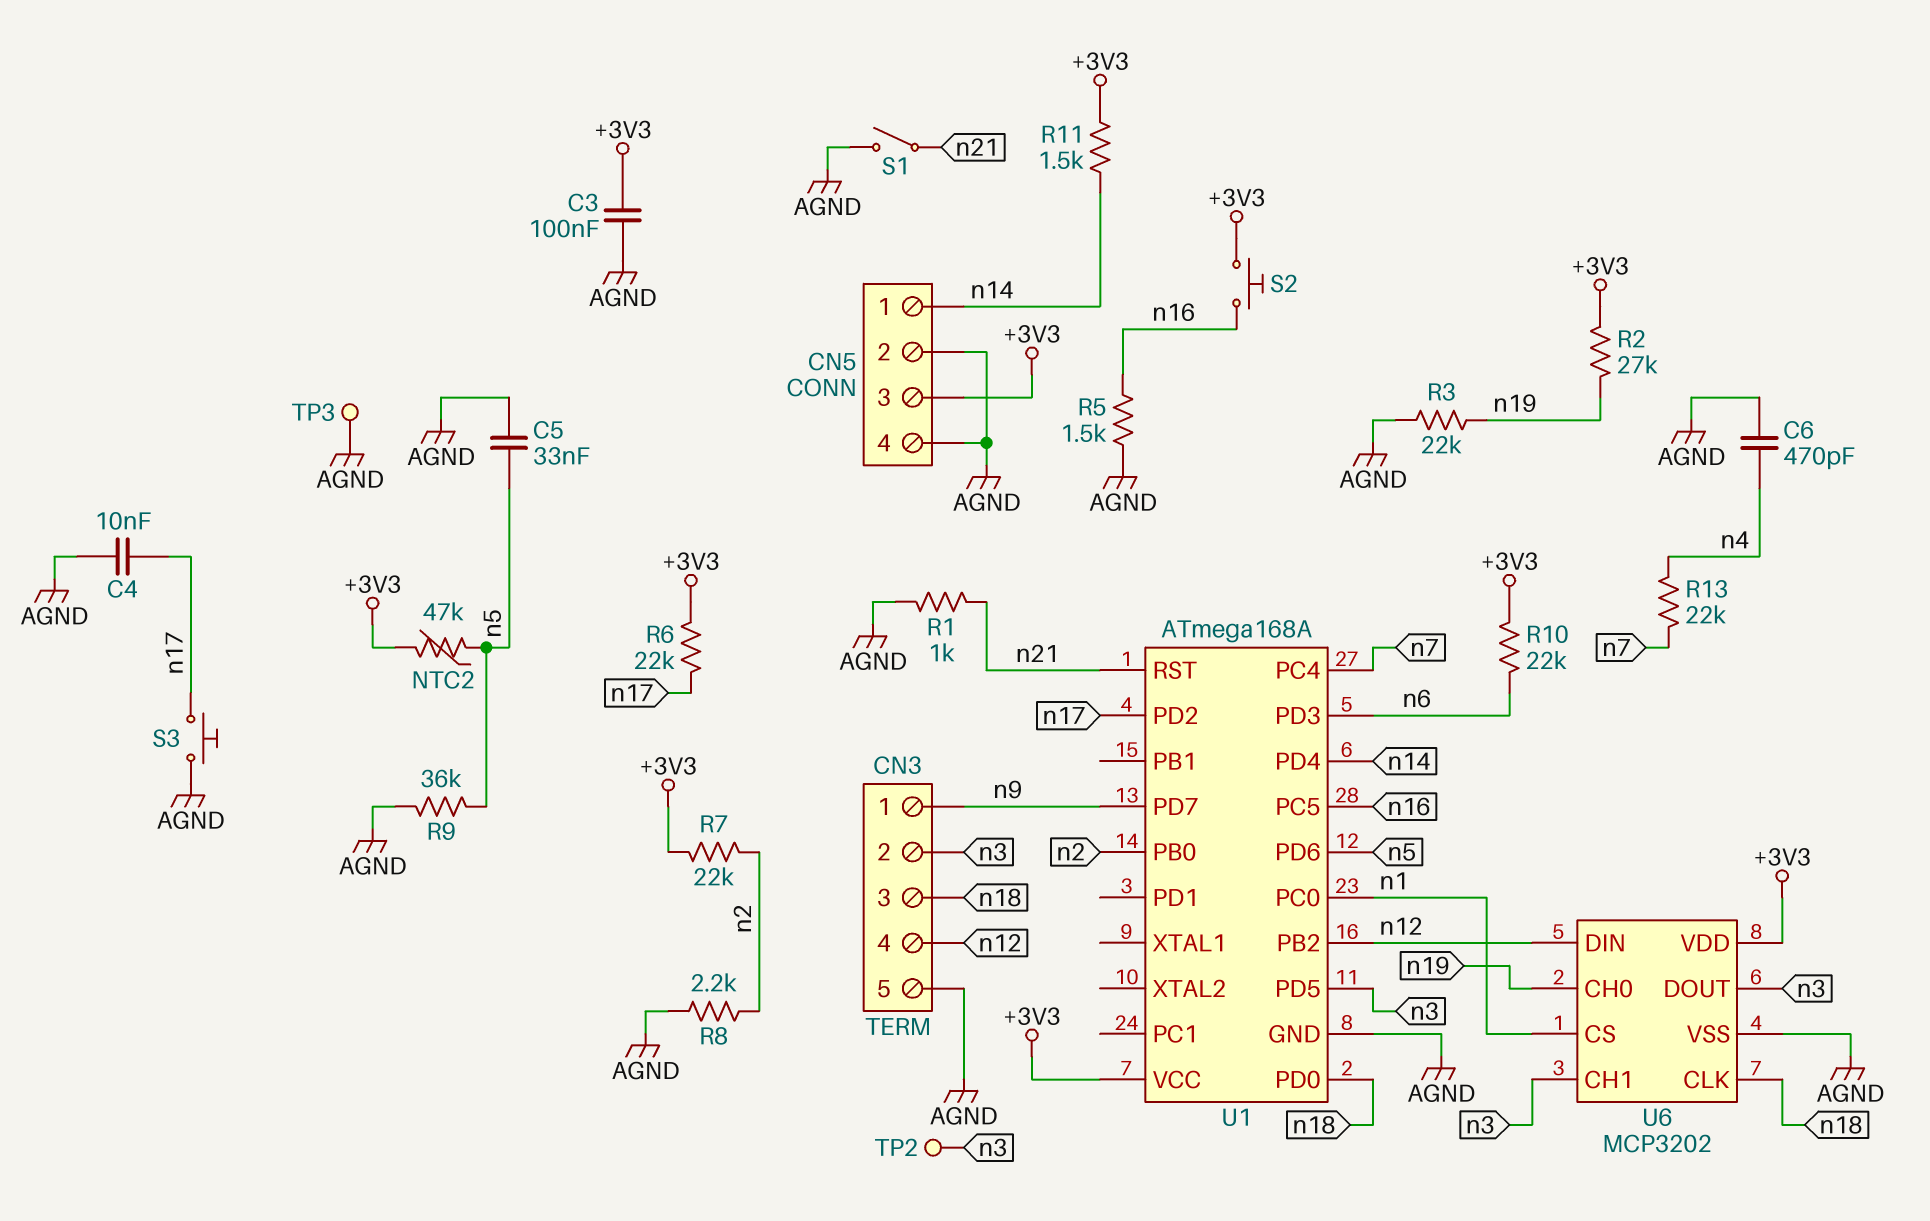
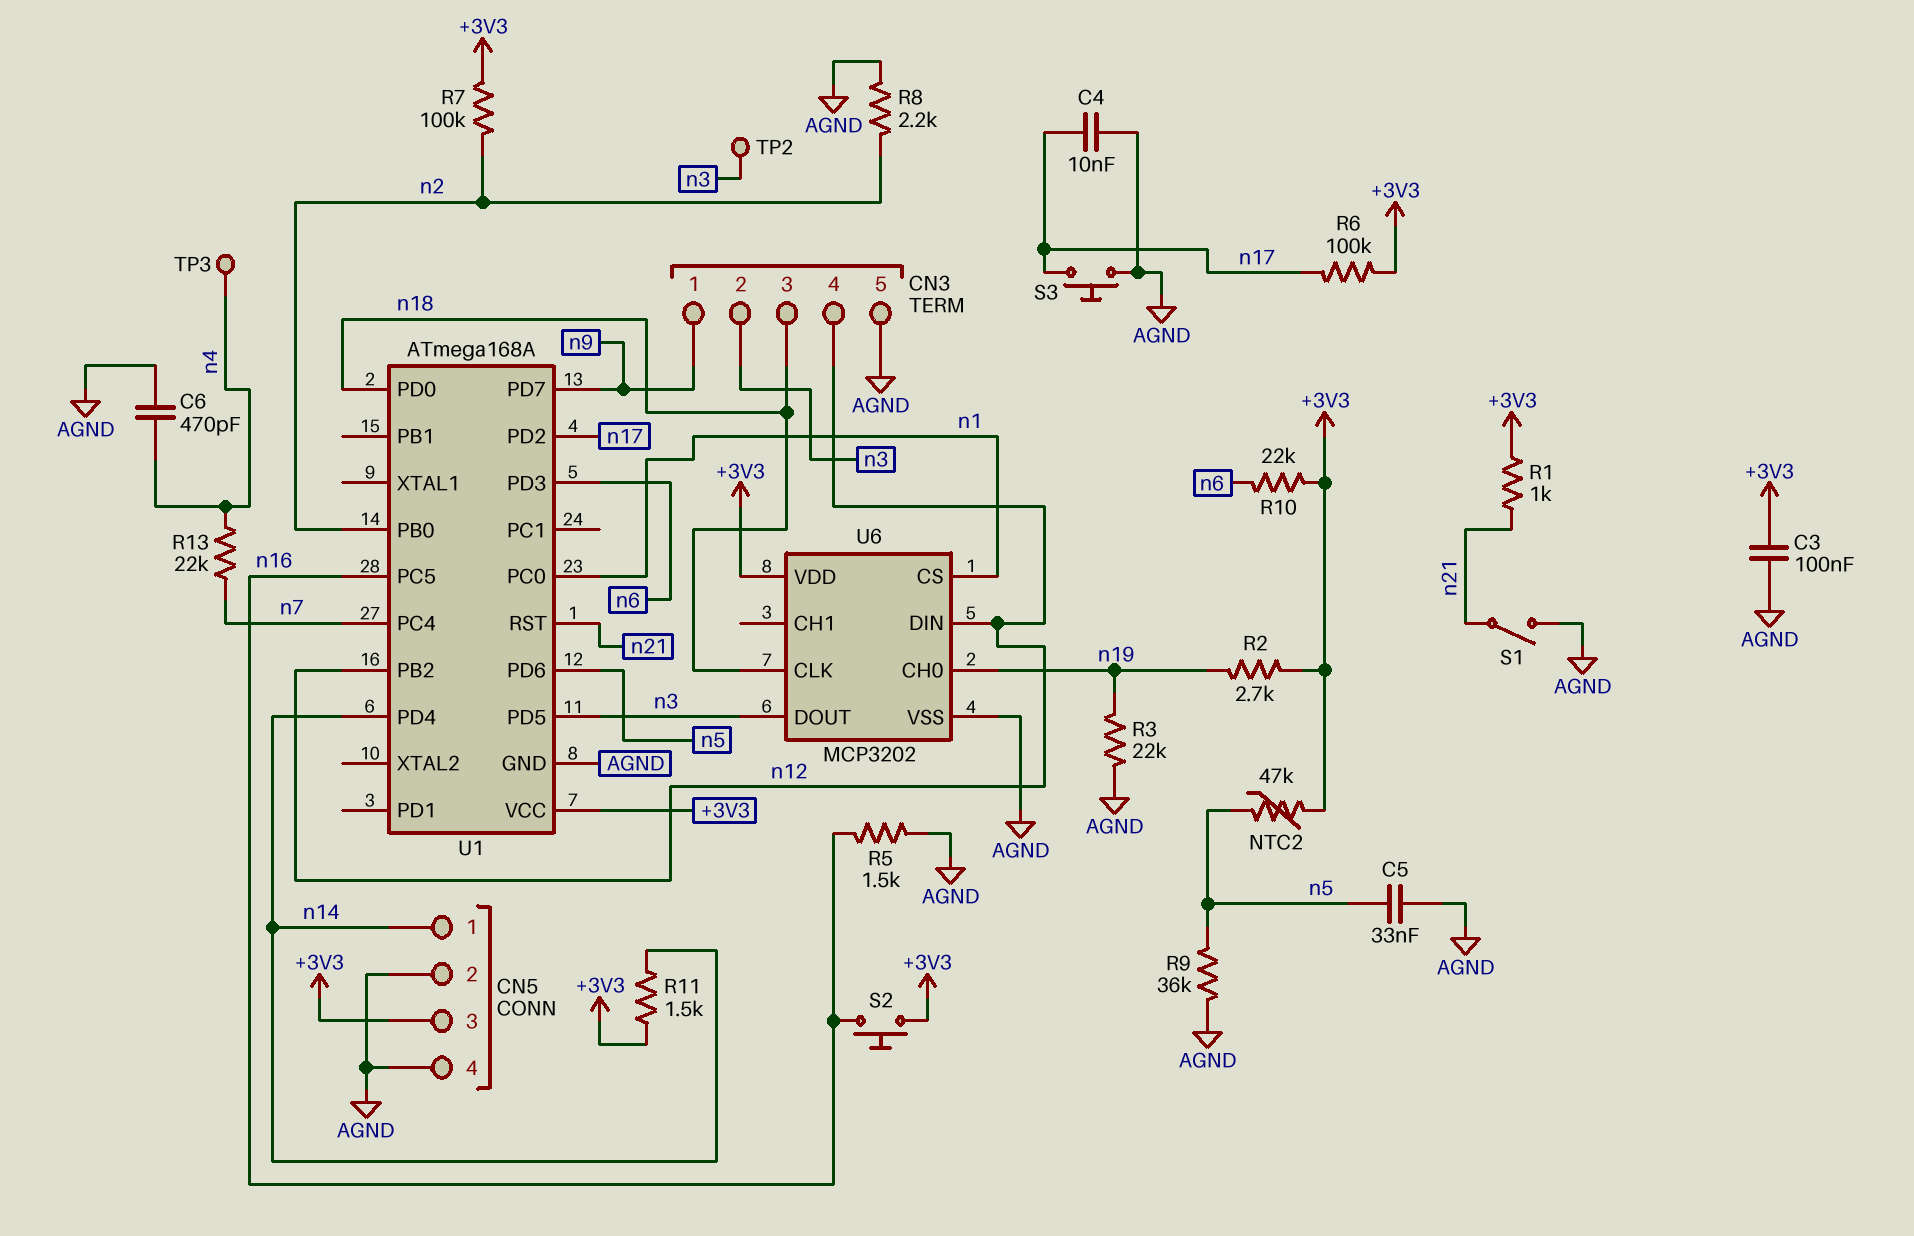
R1: 1k (AGND, n21) -> 1k (+3V3, n21)
R2: 27k (+3V3, n19) -> 2.7k (+3V3, n19)
R6: 22k (+3V3, n17) -> 100k (+3V3, n17)
R7: 22k (+3V3, n2) -> 100k (+3V3, n2)
TP3: test point (AGND) -> test point (n4)
U6 pin CH1: n3 -> none

